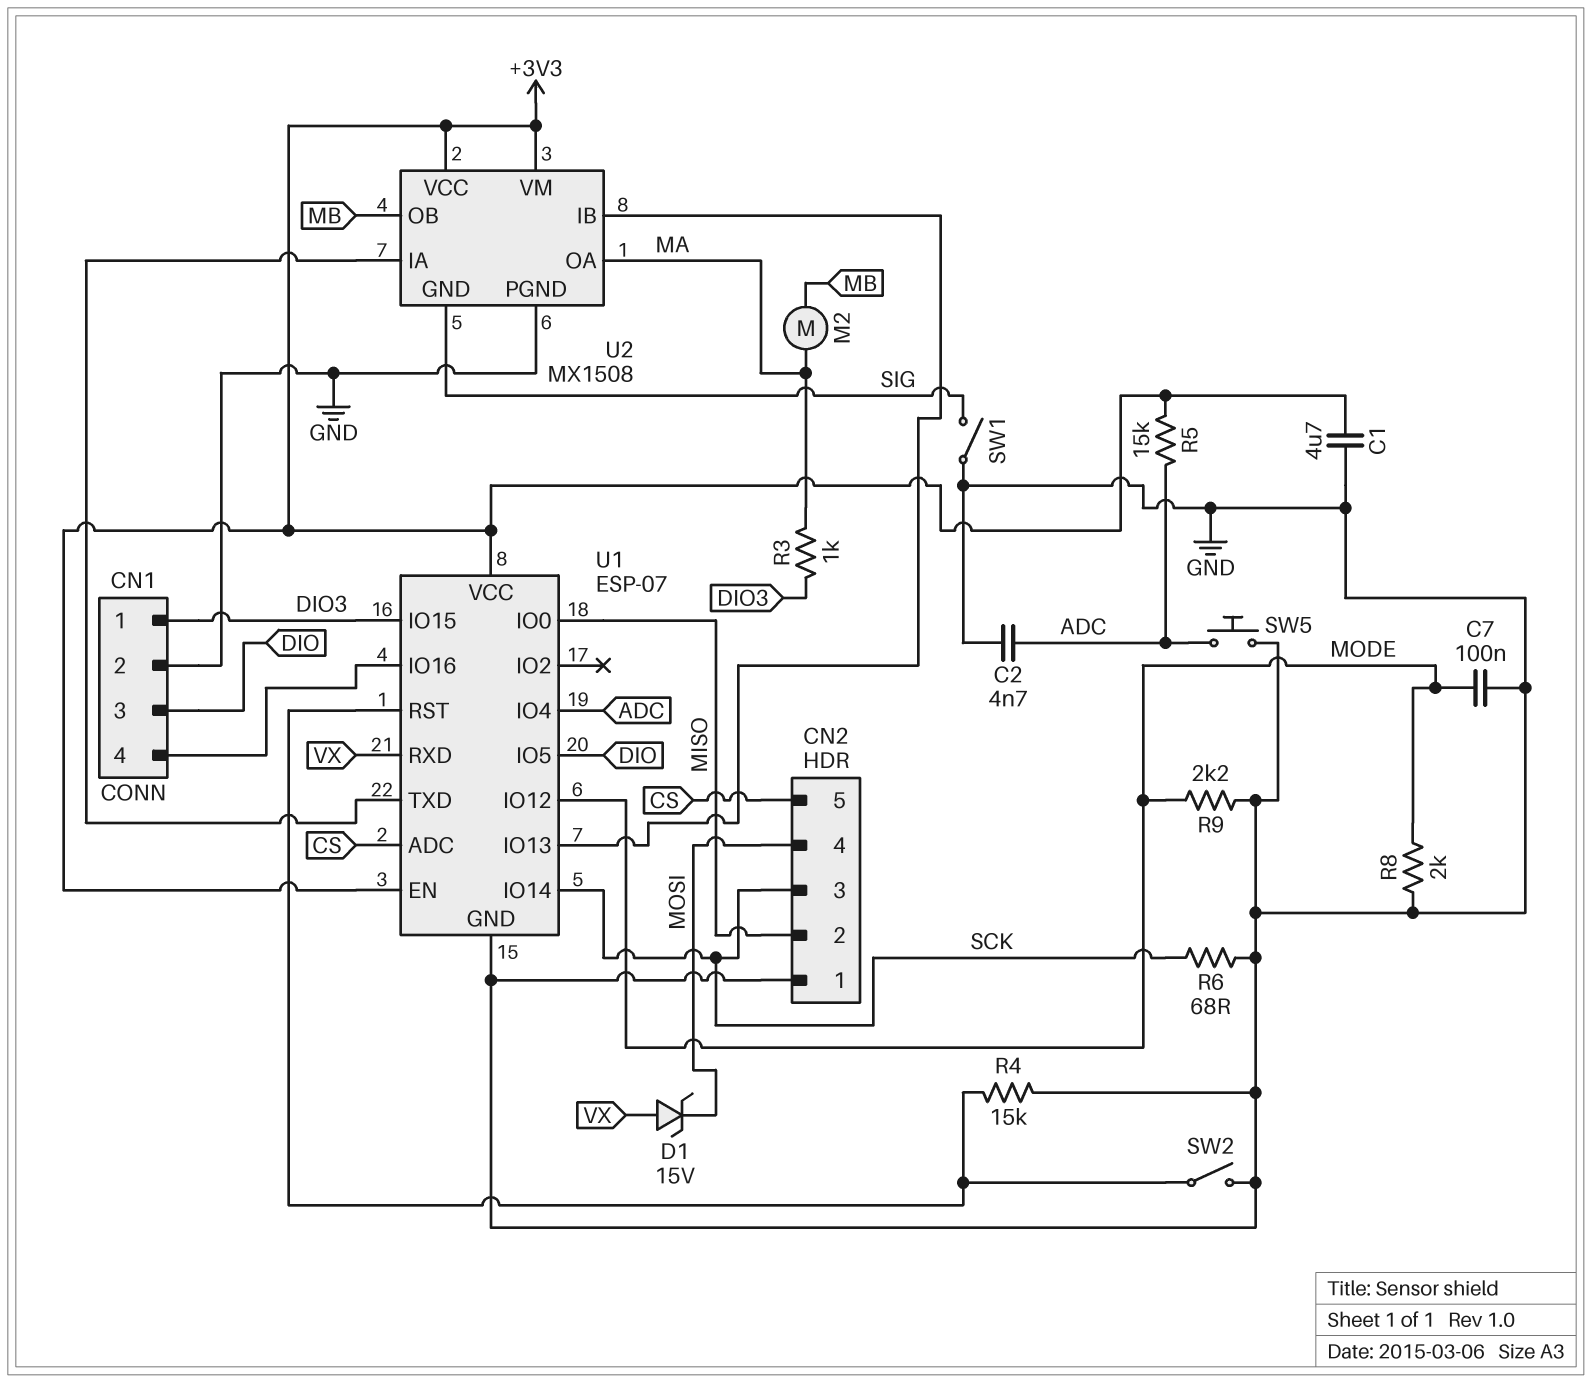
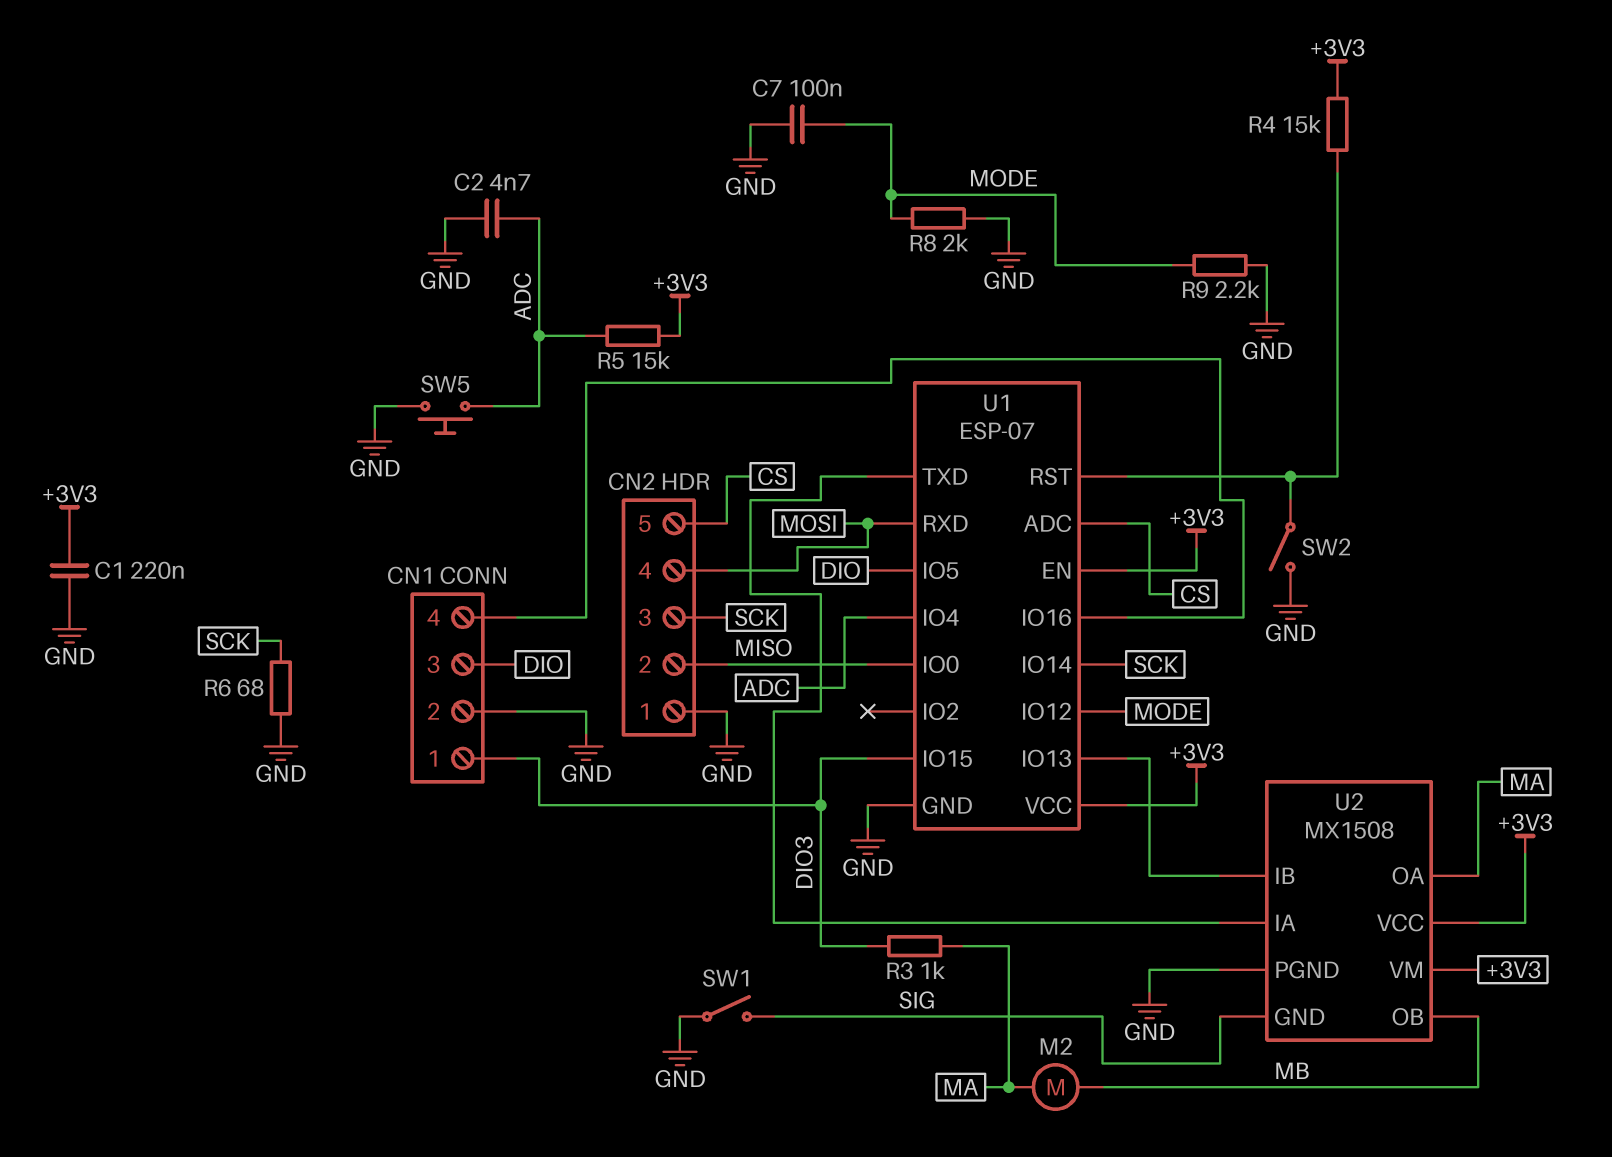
C1: 4.7uF (+3V3, GND) -> 220nF (+3V3, GND)
D1: zener 15V (A VX, K MOSI) -> none
R4: 15k (GND, U1/RST) -> 15k (+3V3, U1/RST)
U1 pin RXD: VX -> MOSI

